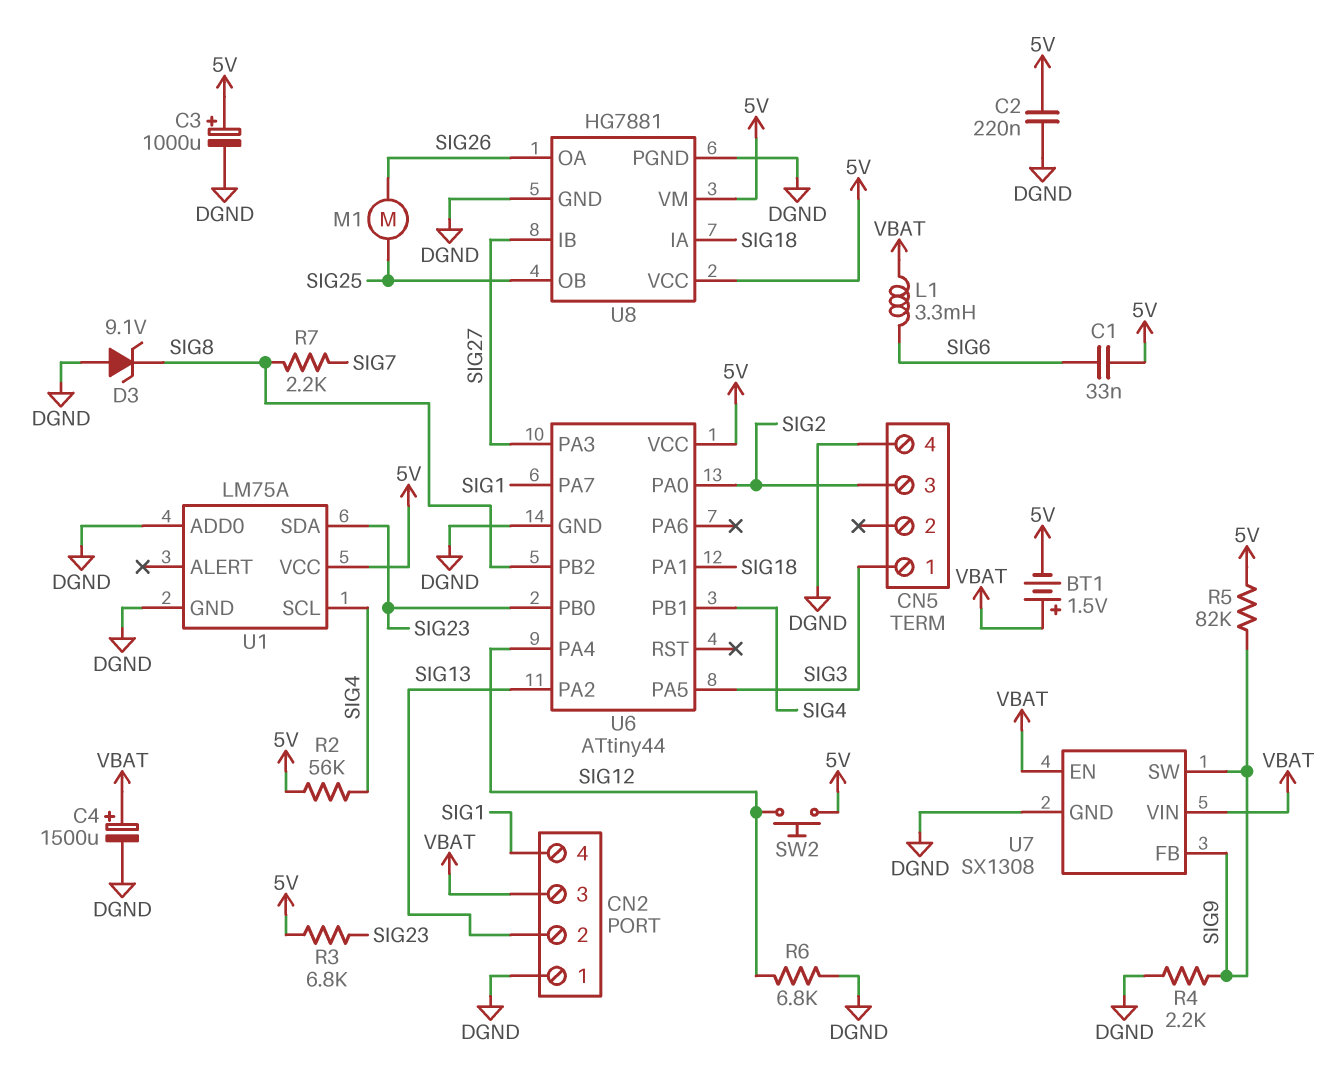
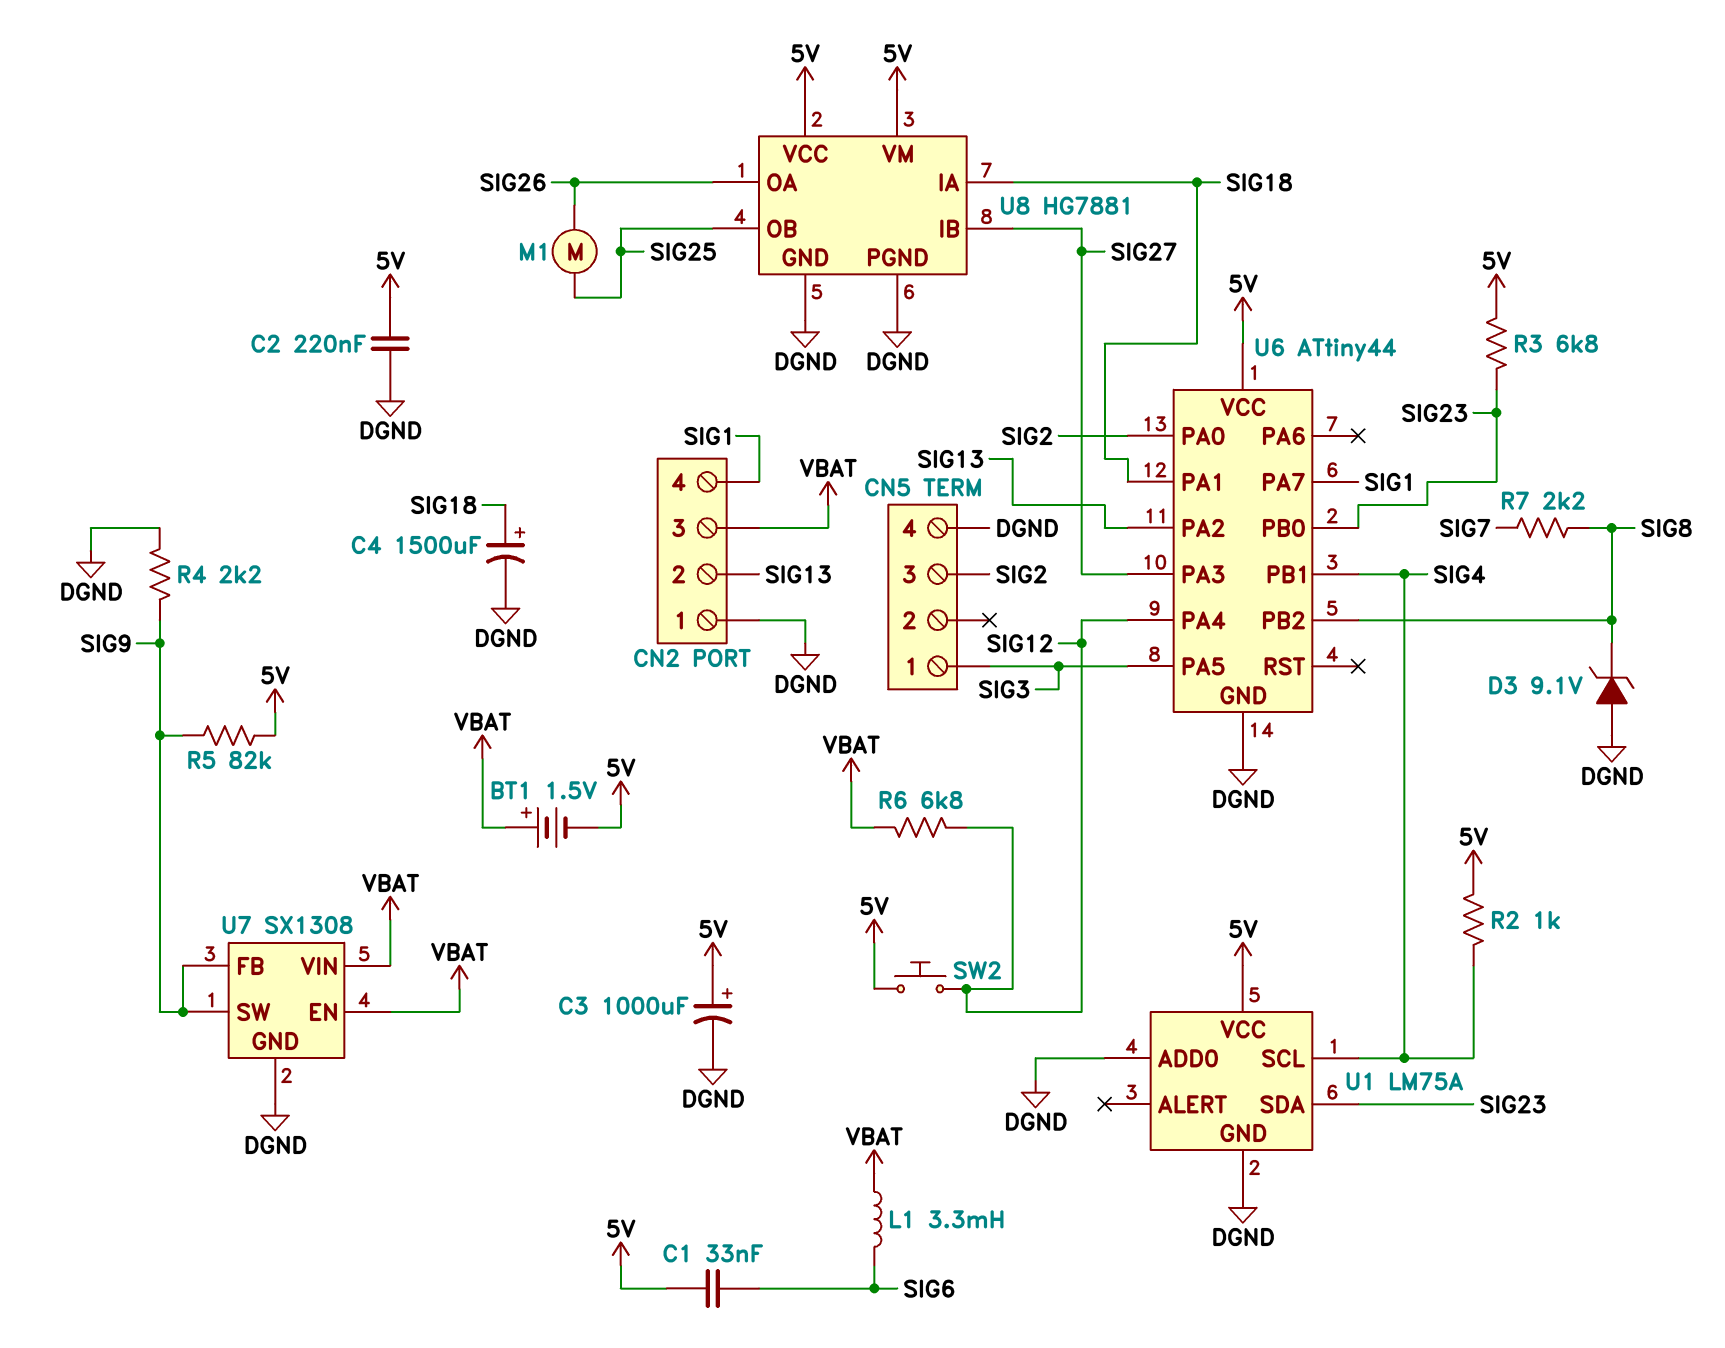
C4: 1500uF (plus VBAT, minus DGND) -> 1500uF (plus SIG18, minus DGND)
R2: 56k (5V, SIG4) -> 1k (5V, SIG4)
R6: 6.8k (DGND, SIG12) -> 6.8k (SIG12, VBAT)

